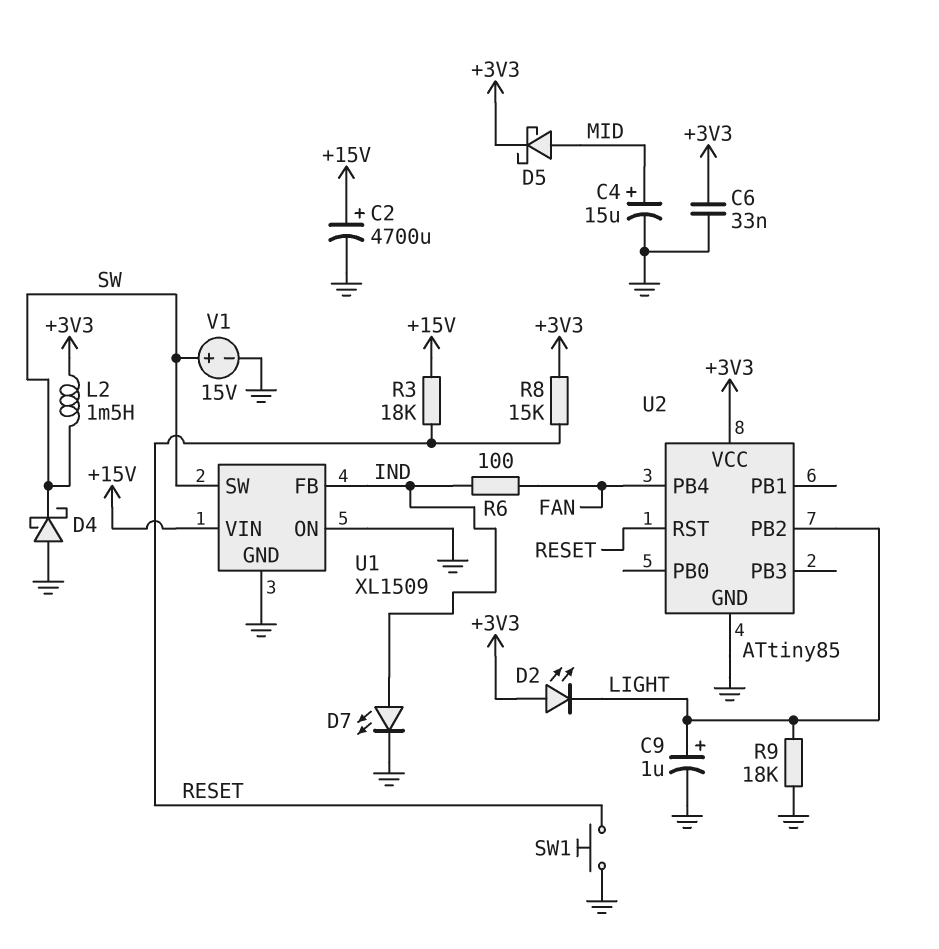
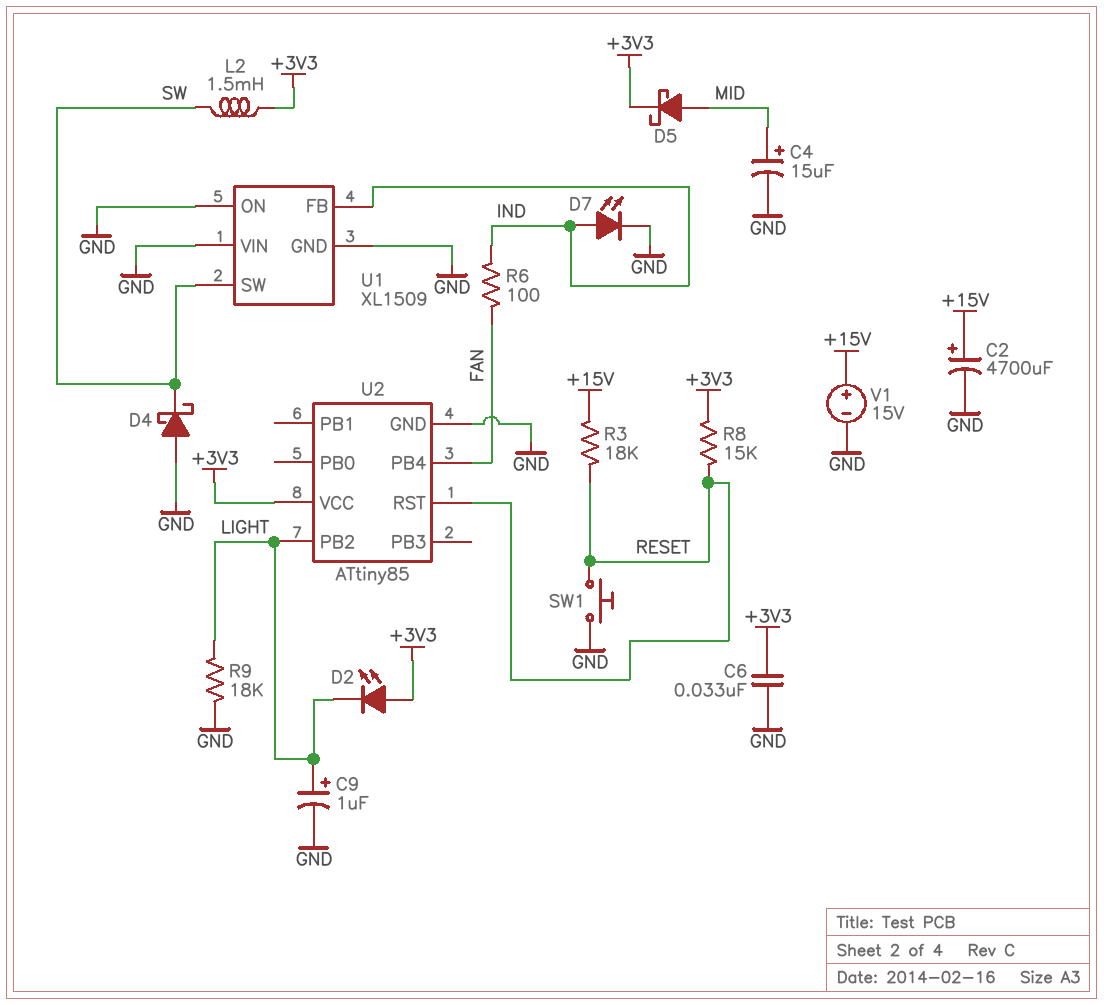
U1 pin VIN: +15V -> GND
V1: 15V (plus SW, minus GND) -> 15V (plus +15V, minus GND)

